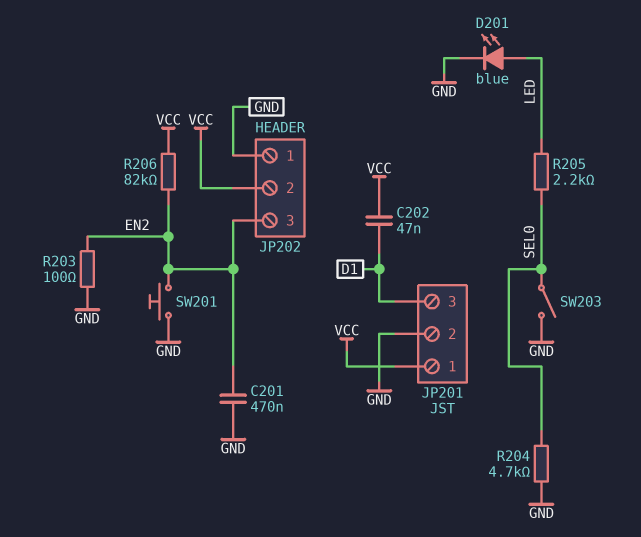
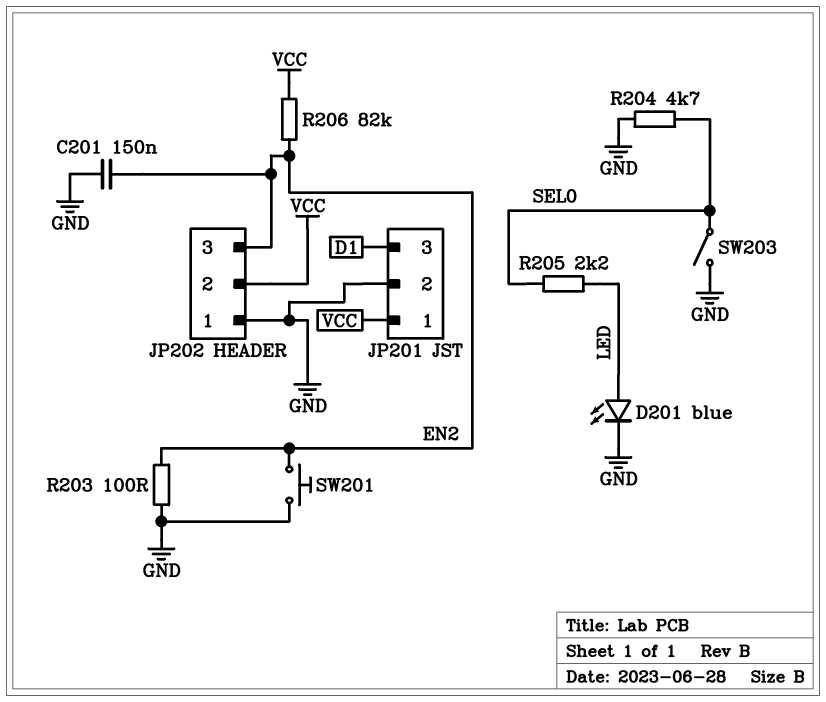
C201: 470nF (EN2, GND) -> 150nF (EN2, GND)
C202: 47nF (D1, VCC) -> none

